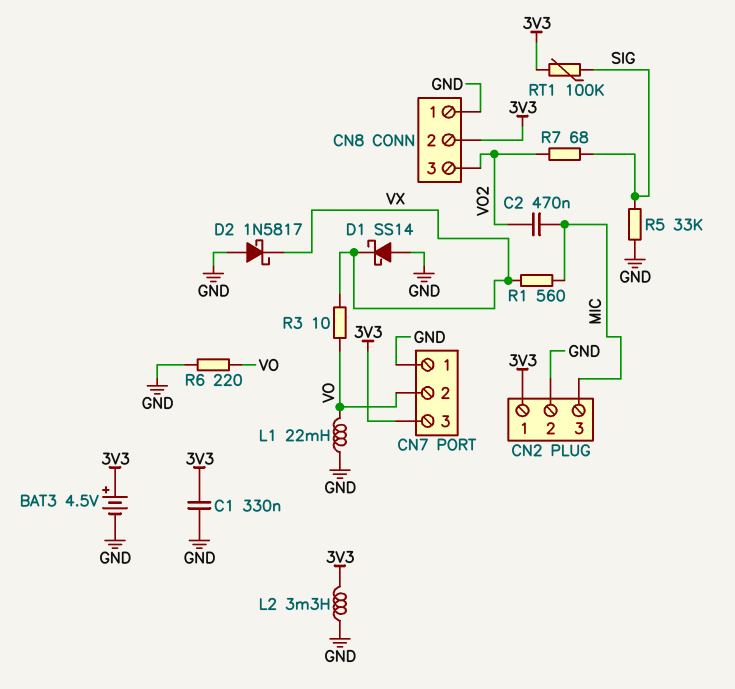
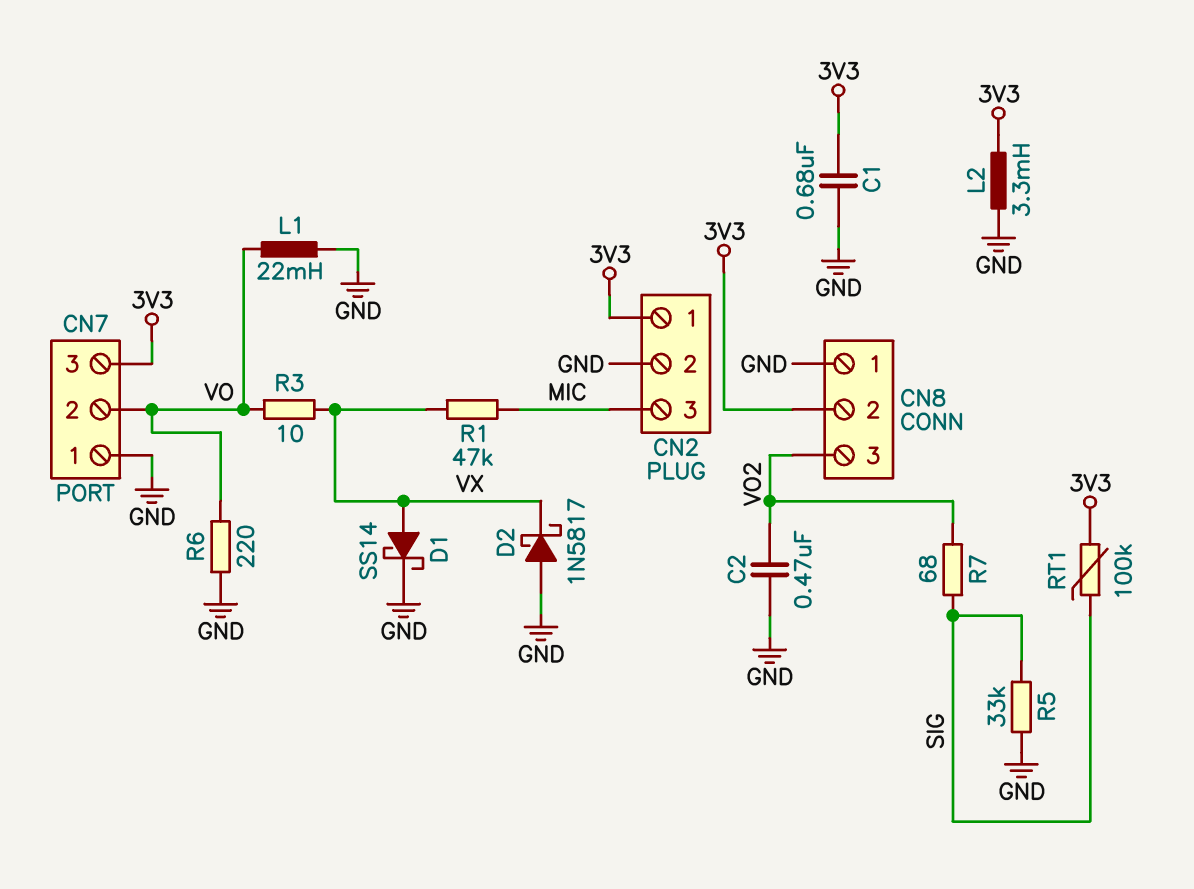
BAT3: 4.5V (plus 3V3, minus GND) -> none
C1: 330nF (3V3, GND) -> 680nF (3V3, GND)
C2: 470nF (MIC, VO2) -> 470nF (GND, VO2)
D1: schottky SS14 (A GND, K VX) -> schottky SS14 (A VX, K GND)
R1: 560 (MIC, VX) -> 47k (MIC, VX)

